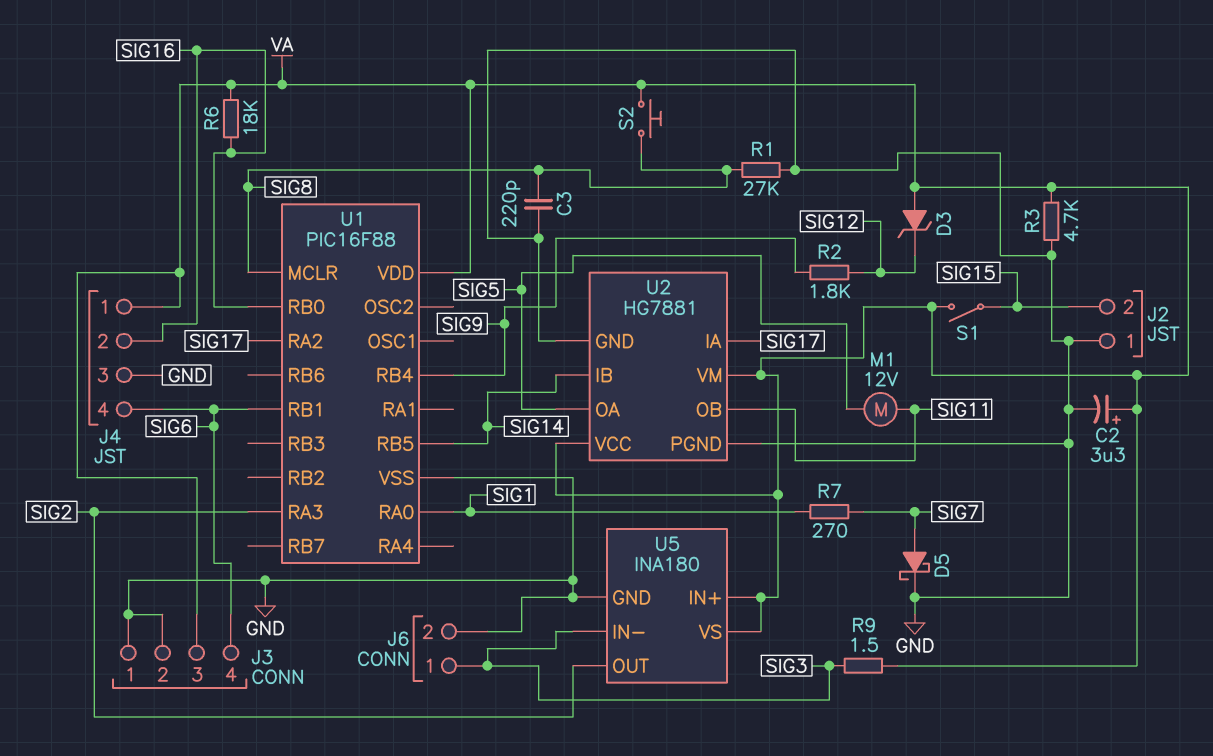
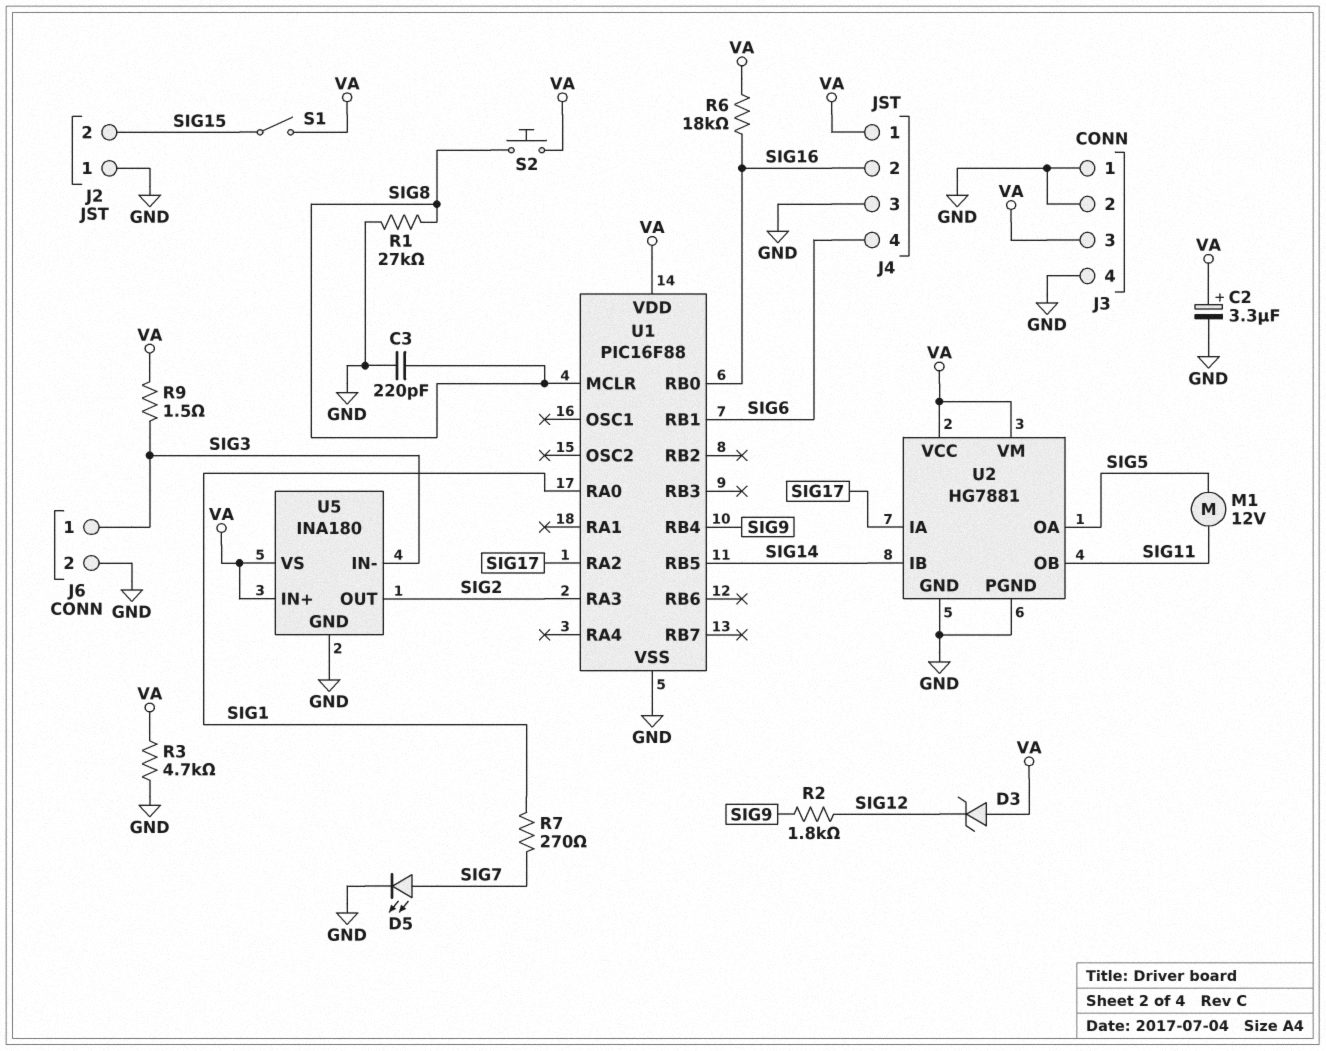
D5: schottky (A SIG7, K GND) -> LED (A SIG7, K GND)
J3 pin 4: SIG6 -> GND

